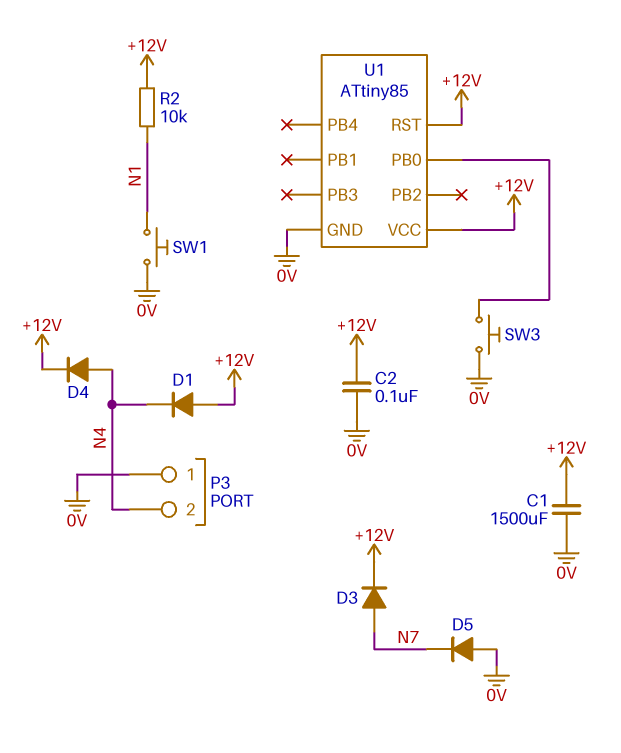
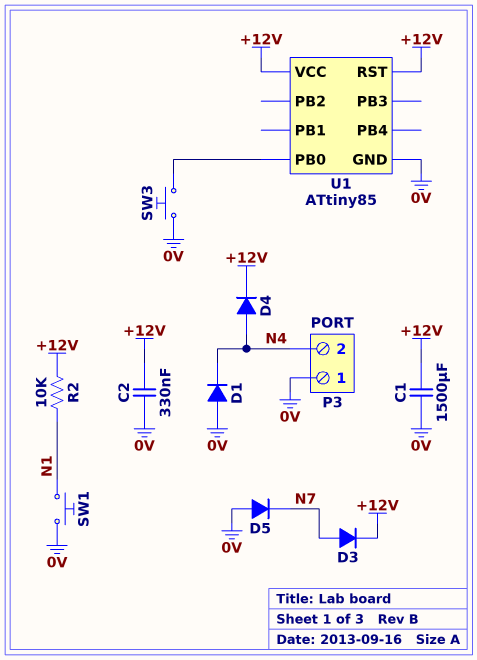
C2: 100nF (+12V, 0V) -> 330nF (+12V, 0V)
D1: diode (A +12V, K N4) -> diode (A 0V, K N4)

